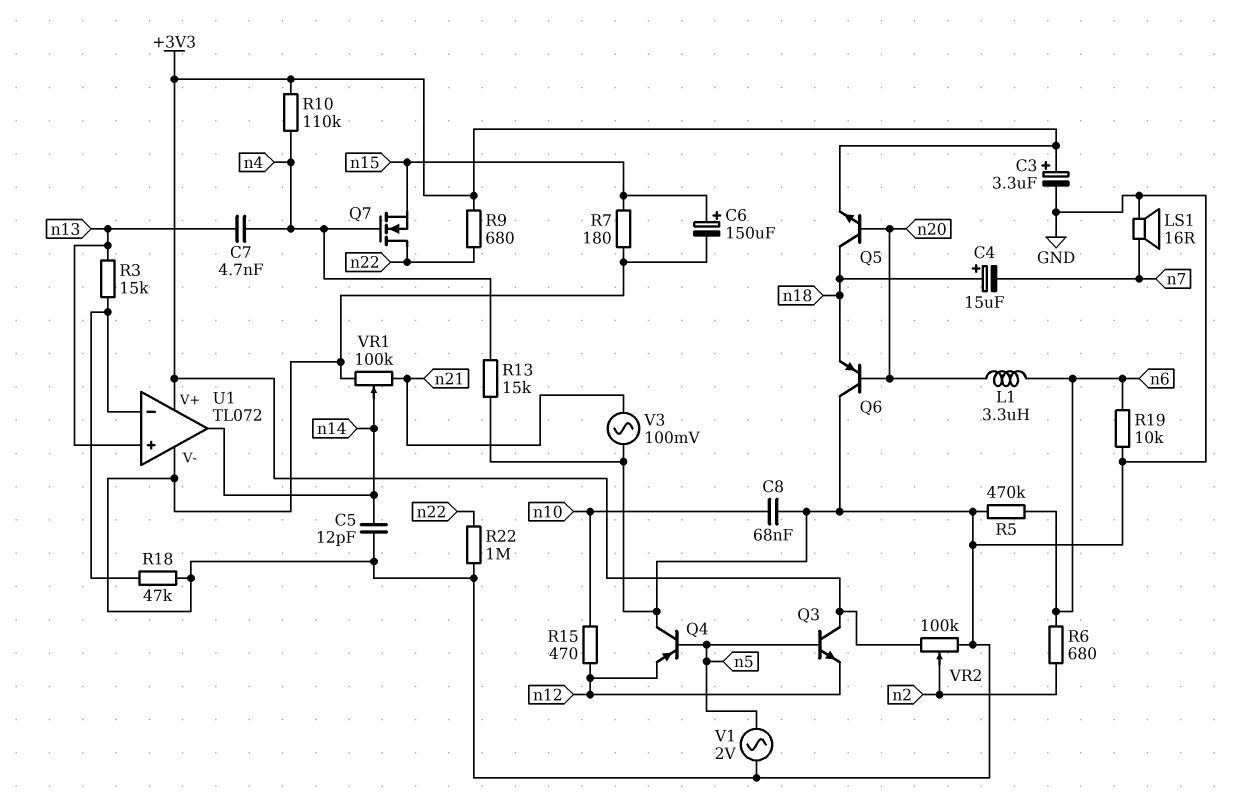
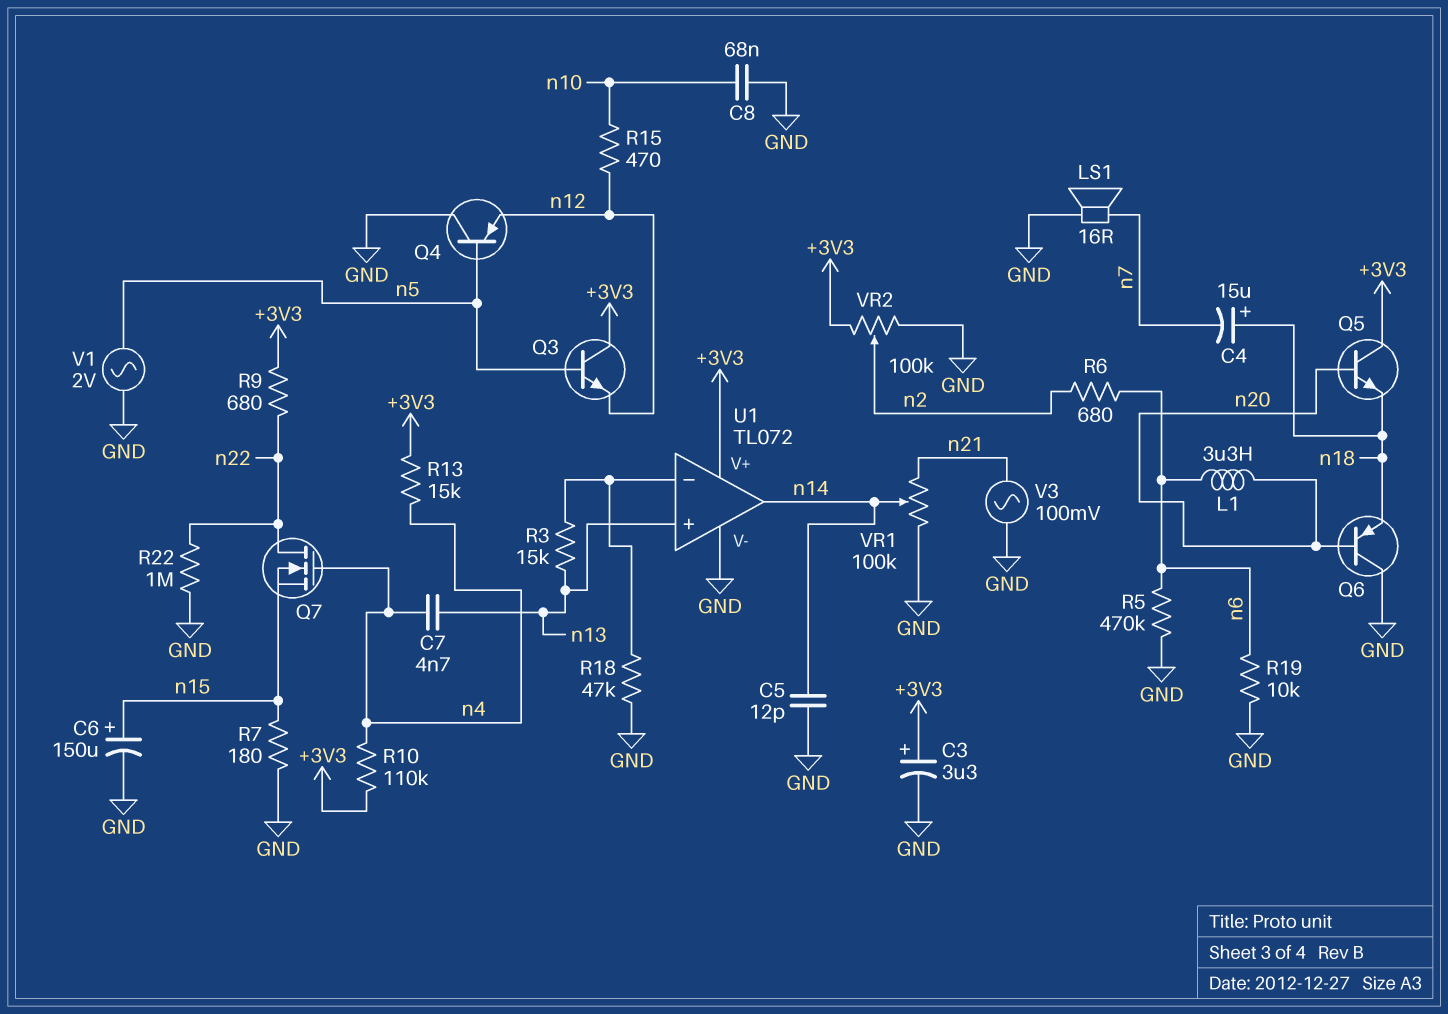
Q5: NPN (B n20, C n18, E +3V3) -> NPN (B n20, C +3V3, E n18)
R13: 15k (GND, n4) -> 15k (+3V3, n4)

